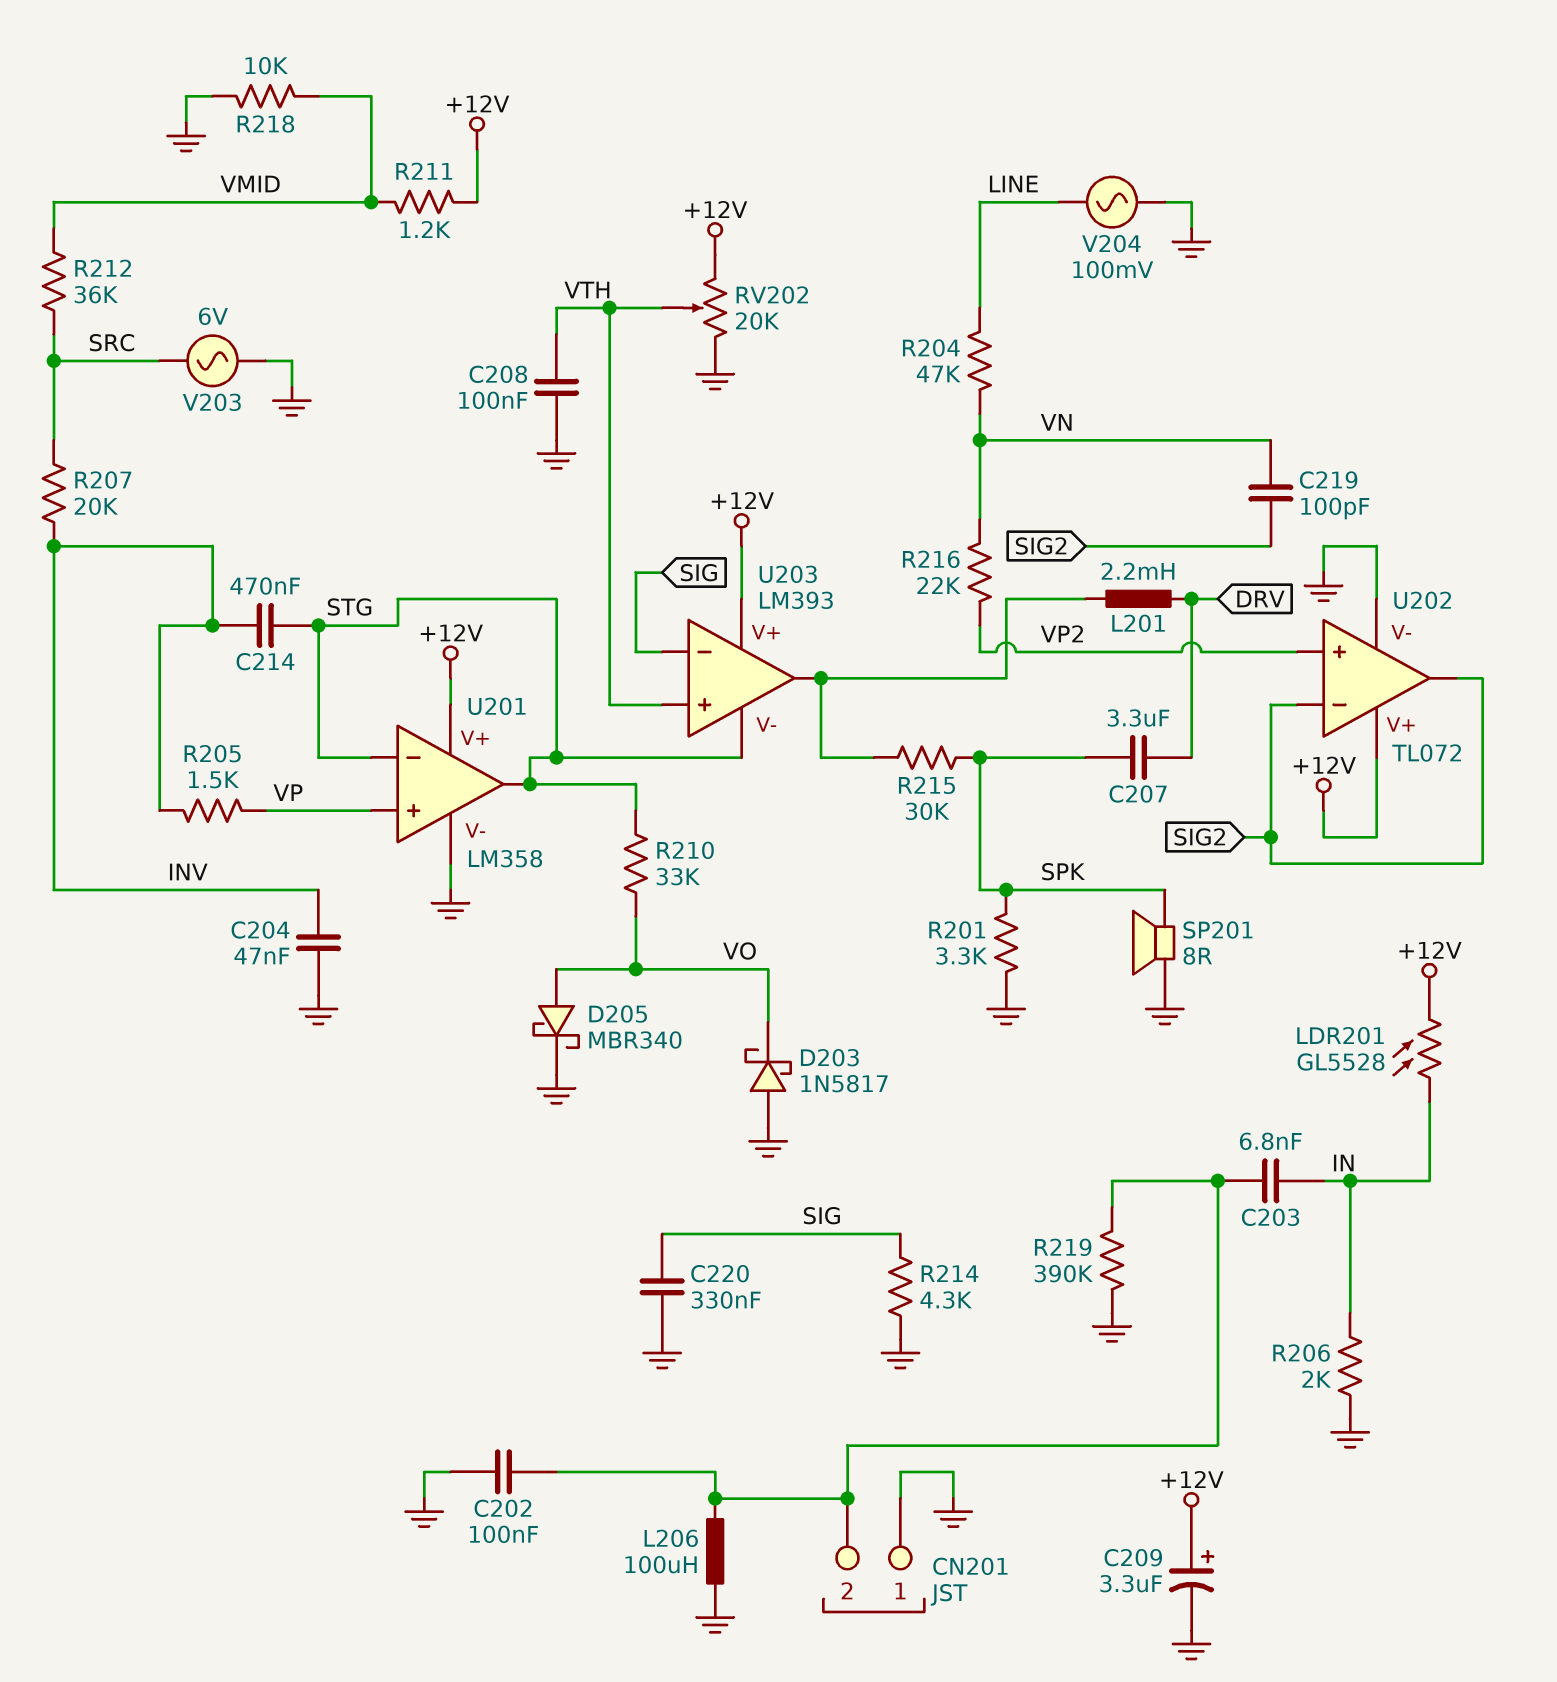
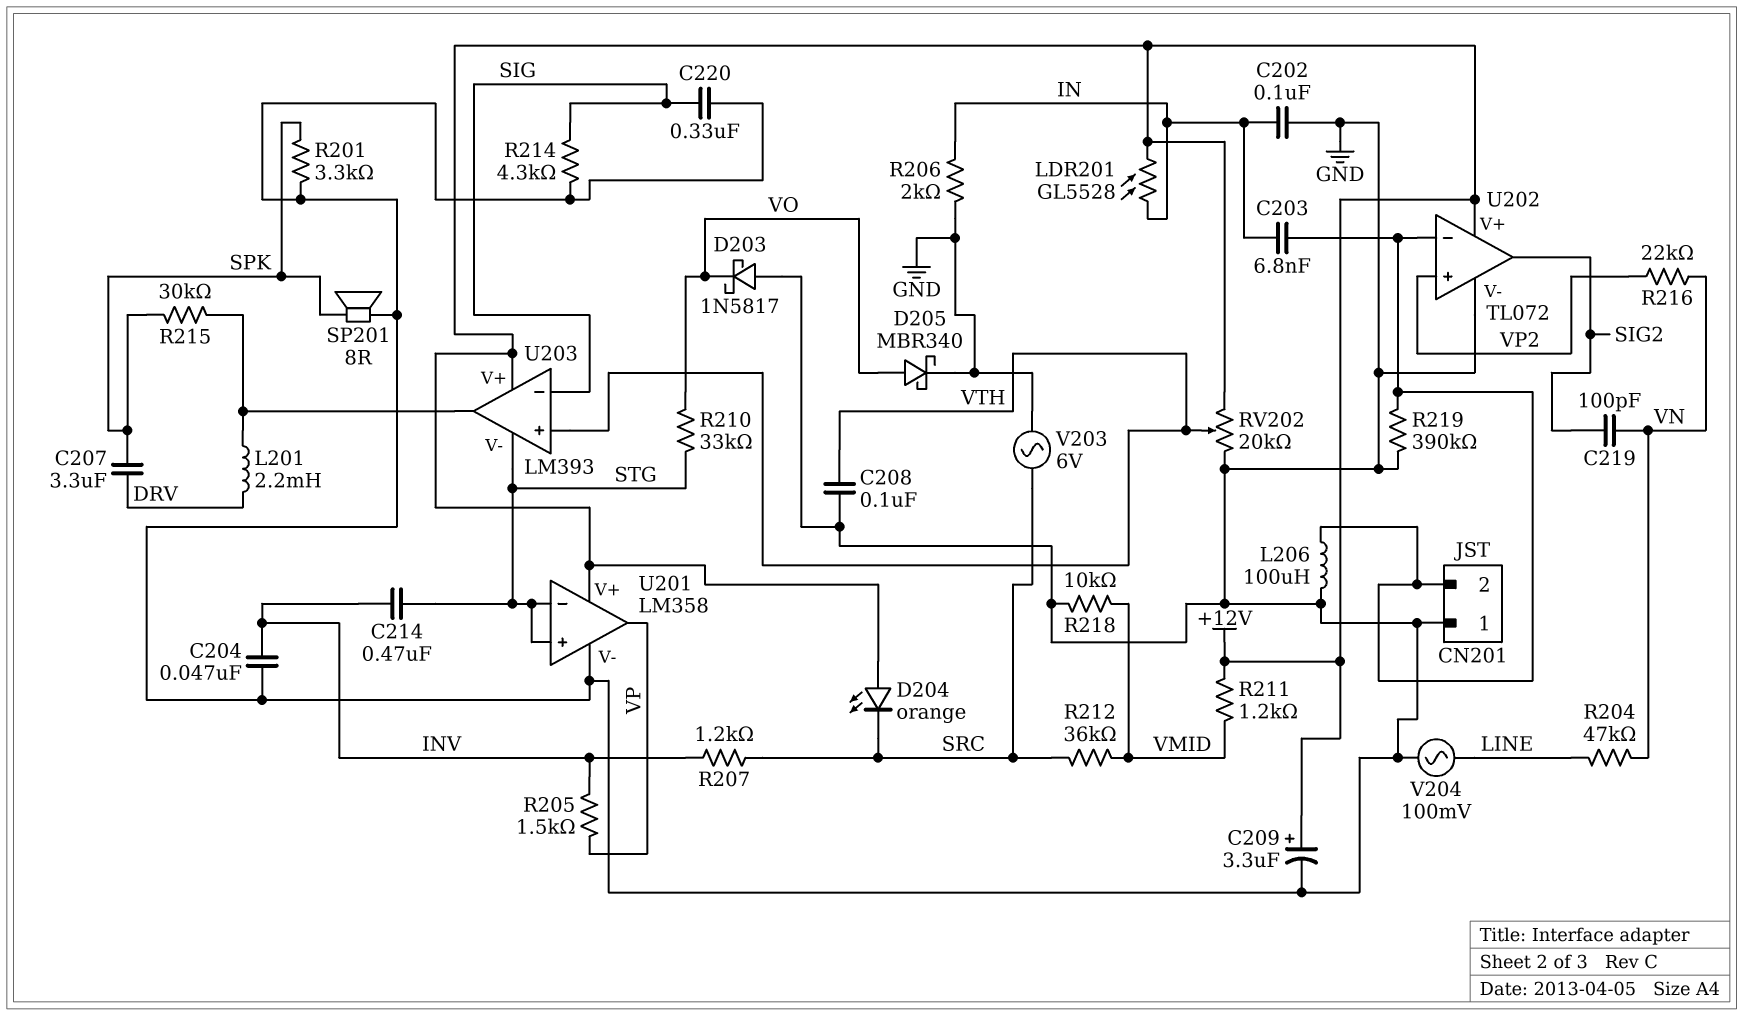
C202: 100nF (CN201/2, GND) -> 100nF (GND, IN)
D204: none -> LED orange (A +12V, K SRC)
R207: 20k (INV, SRC) -> 1.2k (INV, SRC)
U201 pin in+: VP -> STG
U201 pin out: STG -> VP
U202 pin in-: SIG2 -> CN201/2

